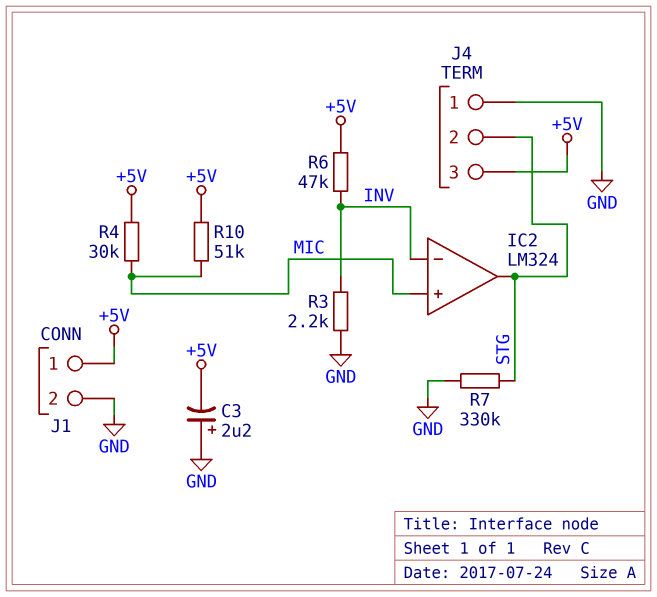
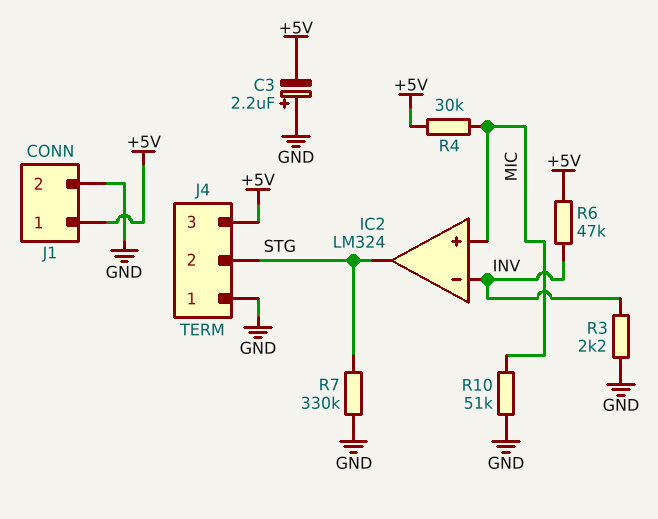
R10: 51k (+5V, MIC) -> 51k (GND, MIC)

